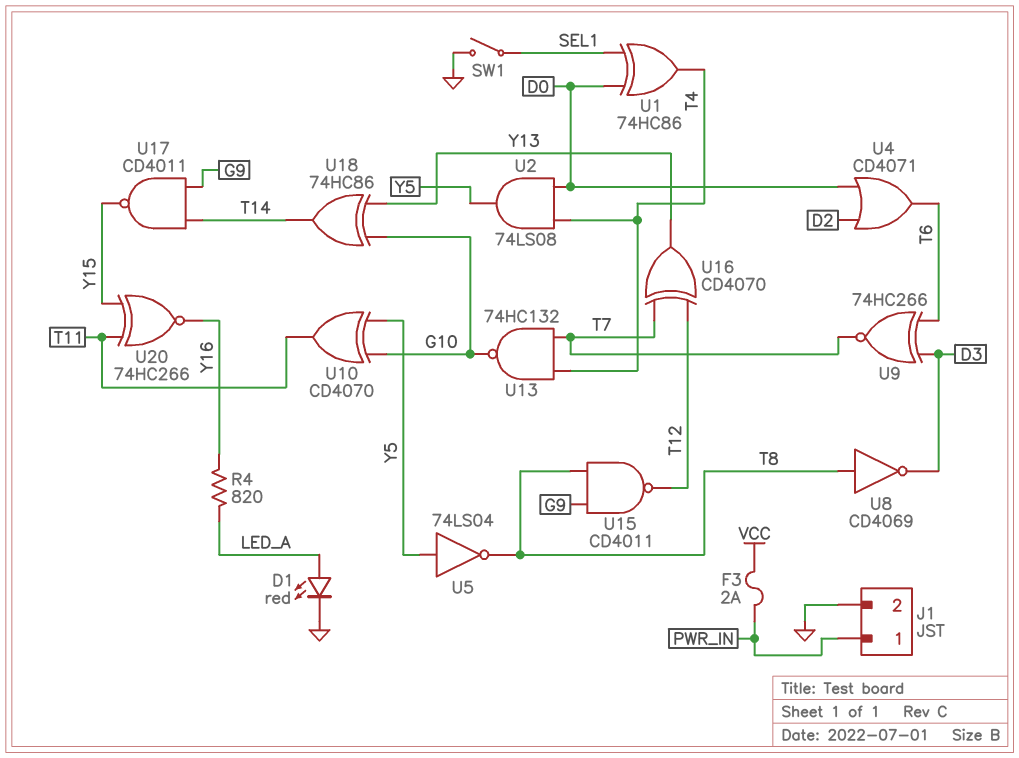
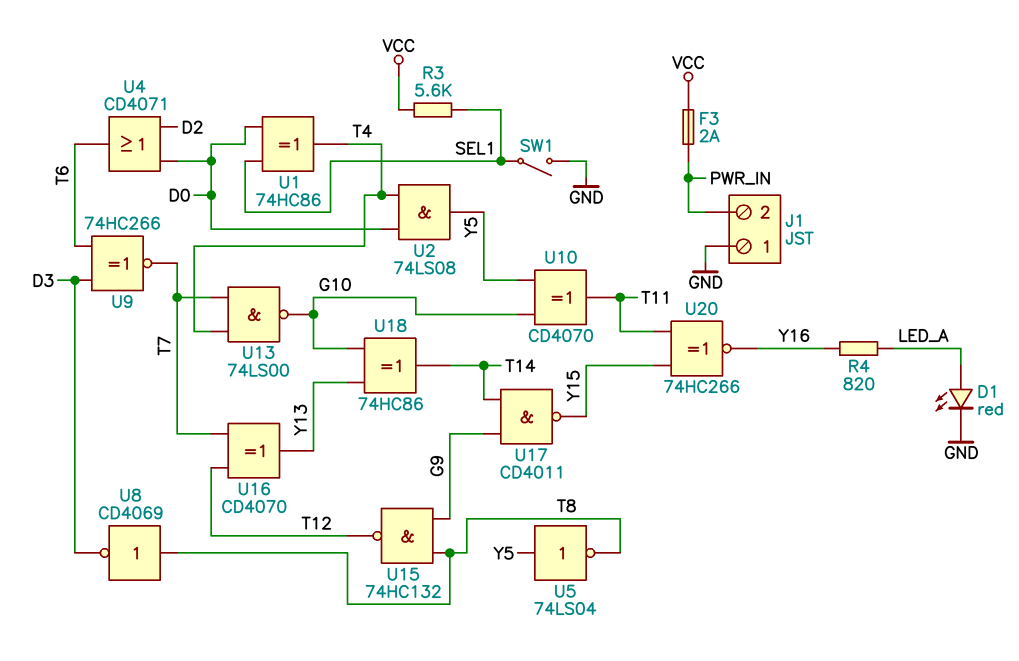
J1 pin 1: PWR_IN -> GND
J1 pin 2: GND -> PWR_IN
R3: none -> 5.6k (SEL1, VCC)
U13: NAND 74HC132 (in T4, in T7, out G10) -> NAND 74LS00 (in T4, in T7, out G10)
U15: NAND CD4011 (in G9, in T8, out T12) -> NAND 74HC132 (in G9, in T8, out T12)

